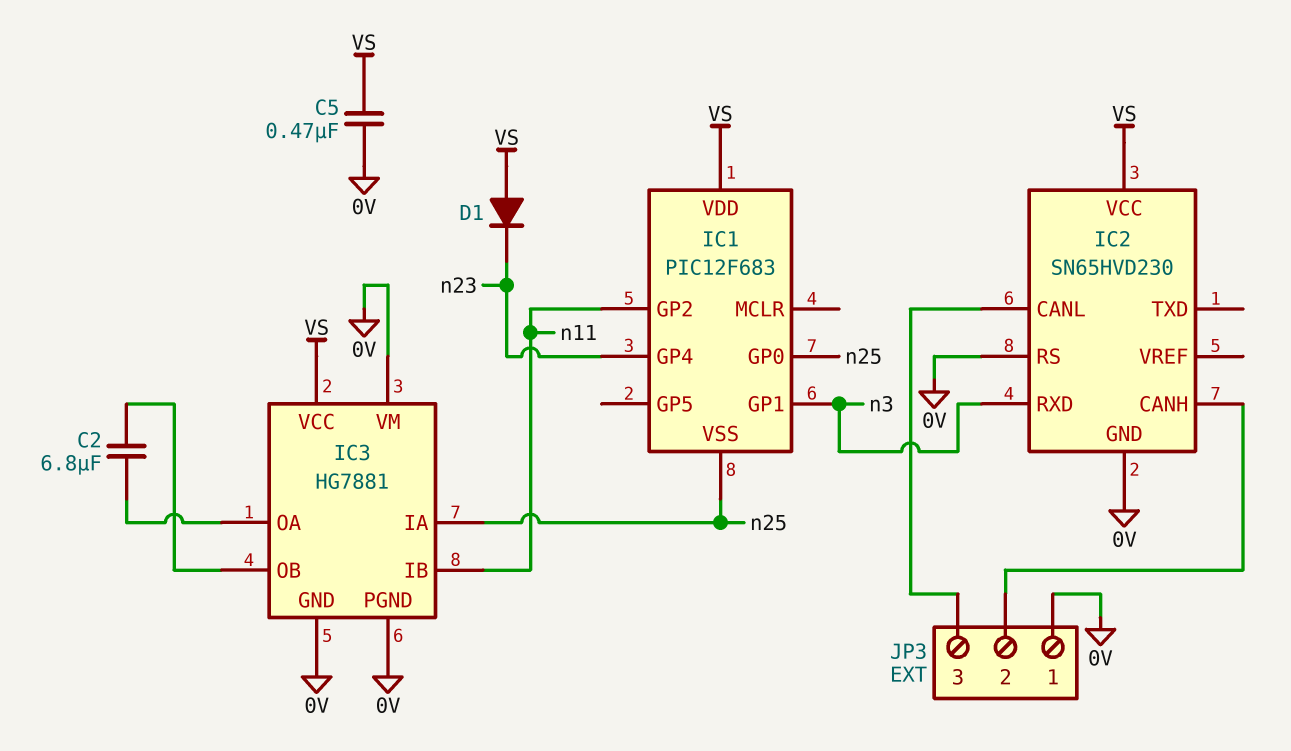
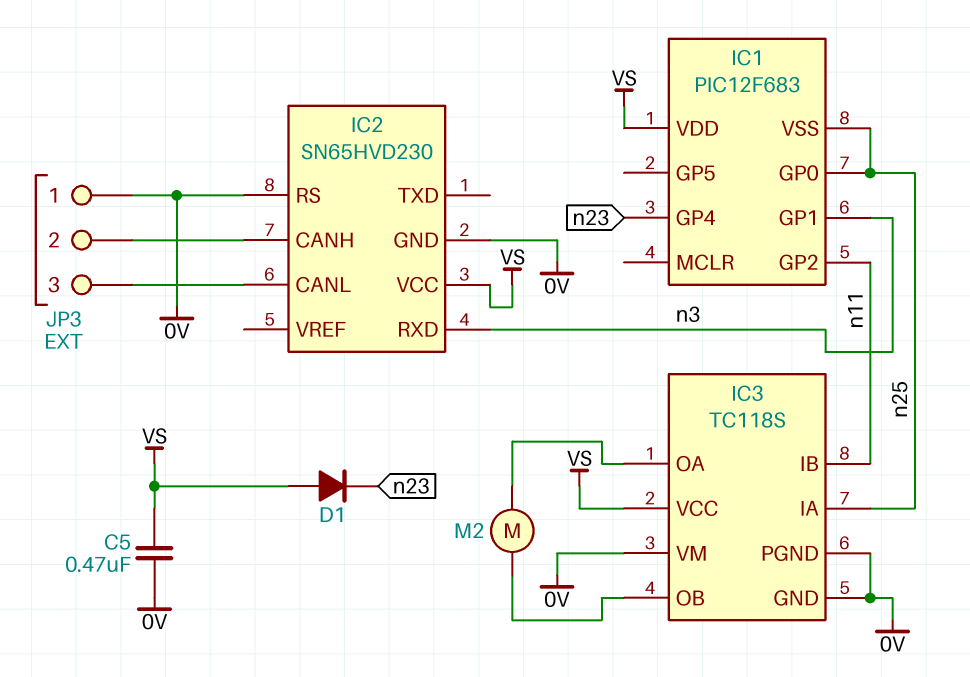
C2: 6.8uF (IC3/OA, IC3/OB) -> none
IC3: HG7881 -> TC118S
M2: none -> motor (IC3/OA, IC3/OB)

